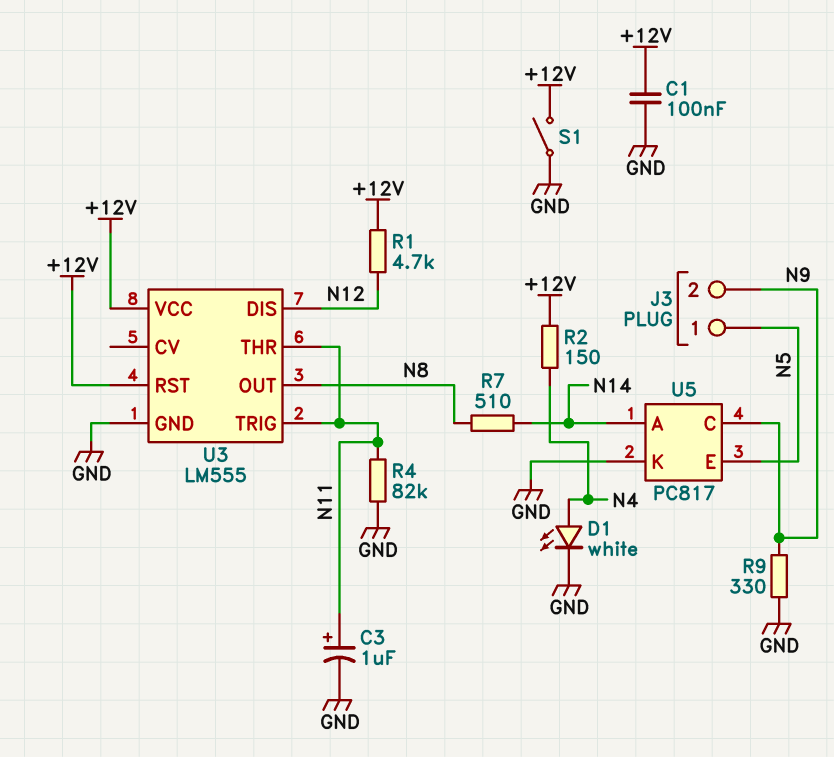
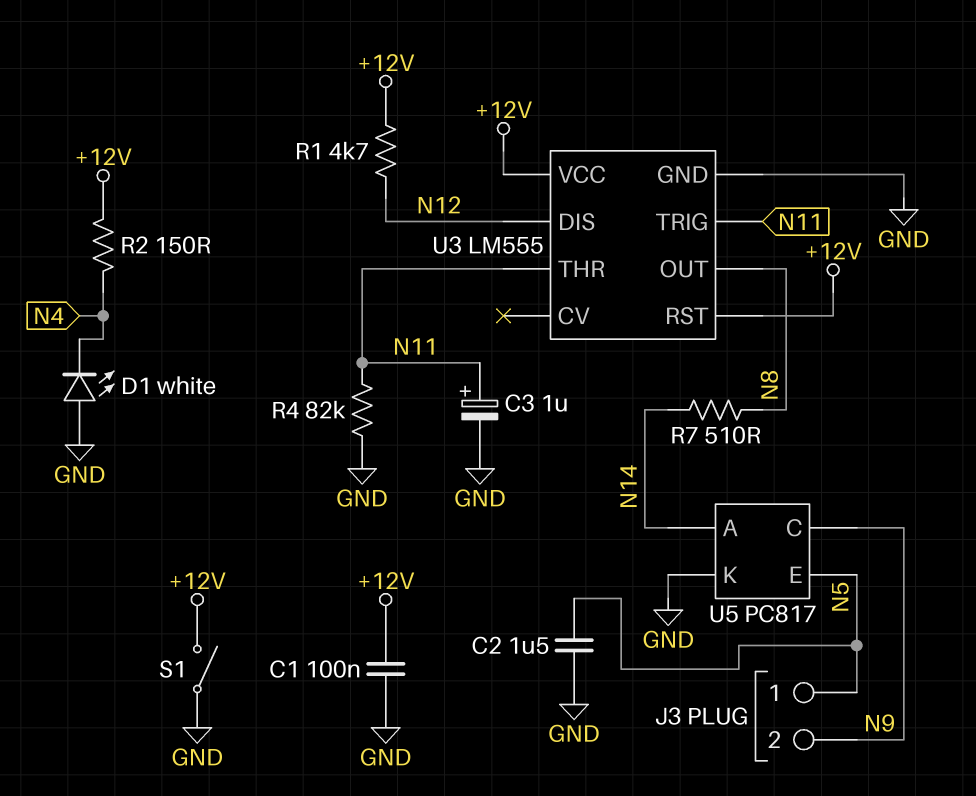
C2: none -> 1.5uF (GND, N5)
D1: LED white (A N4, K GND) -> LED white (A GND, K N4)
R9: 330 (GND, N9) -> none

